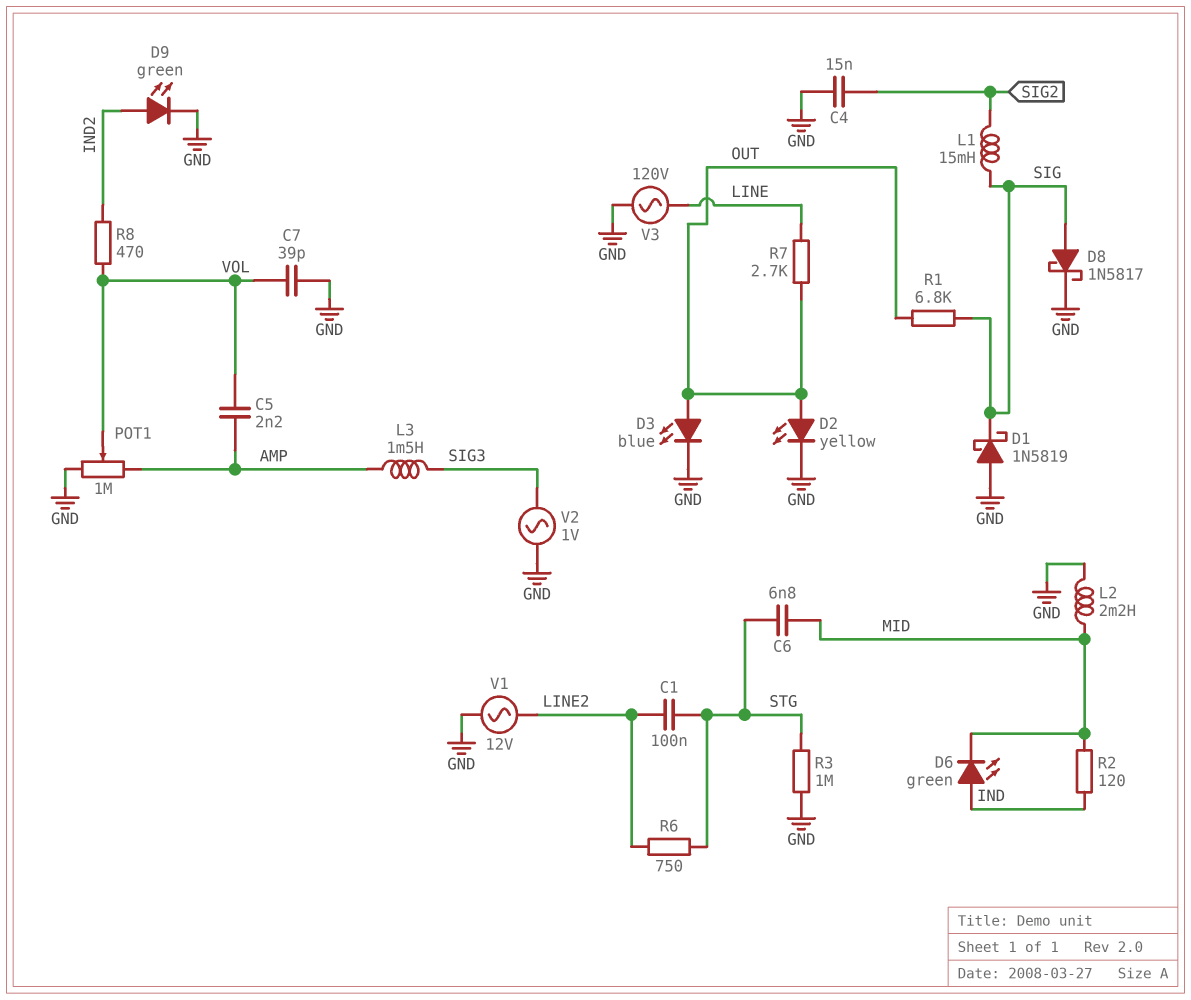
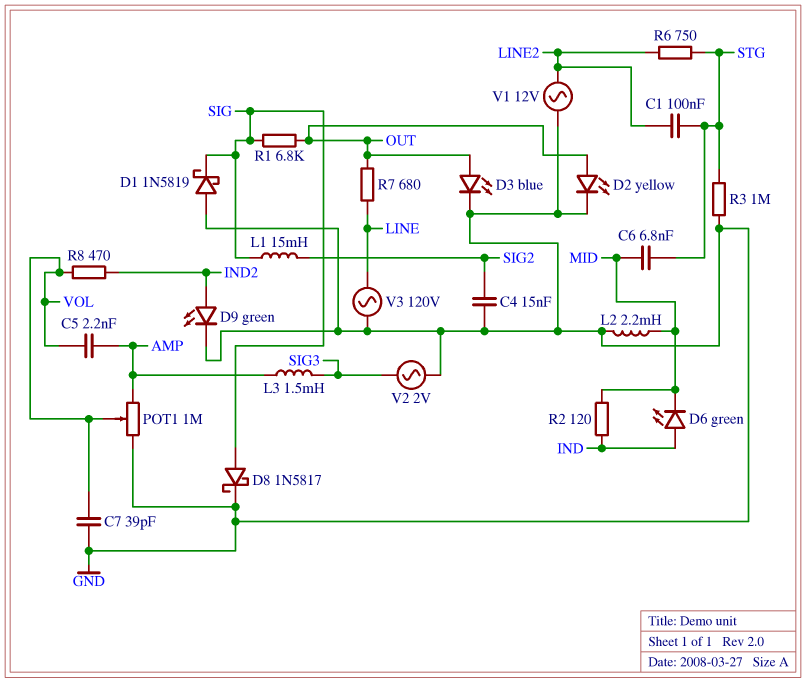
R7: 2.7k (LINE, OUT) -> 680 (LINE, OUT)
V2: AC 1V (GND, SIG3) -> AC 2V (GND, SIG3)

